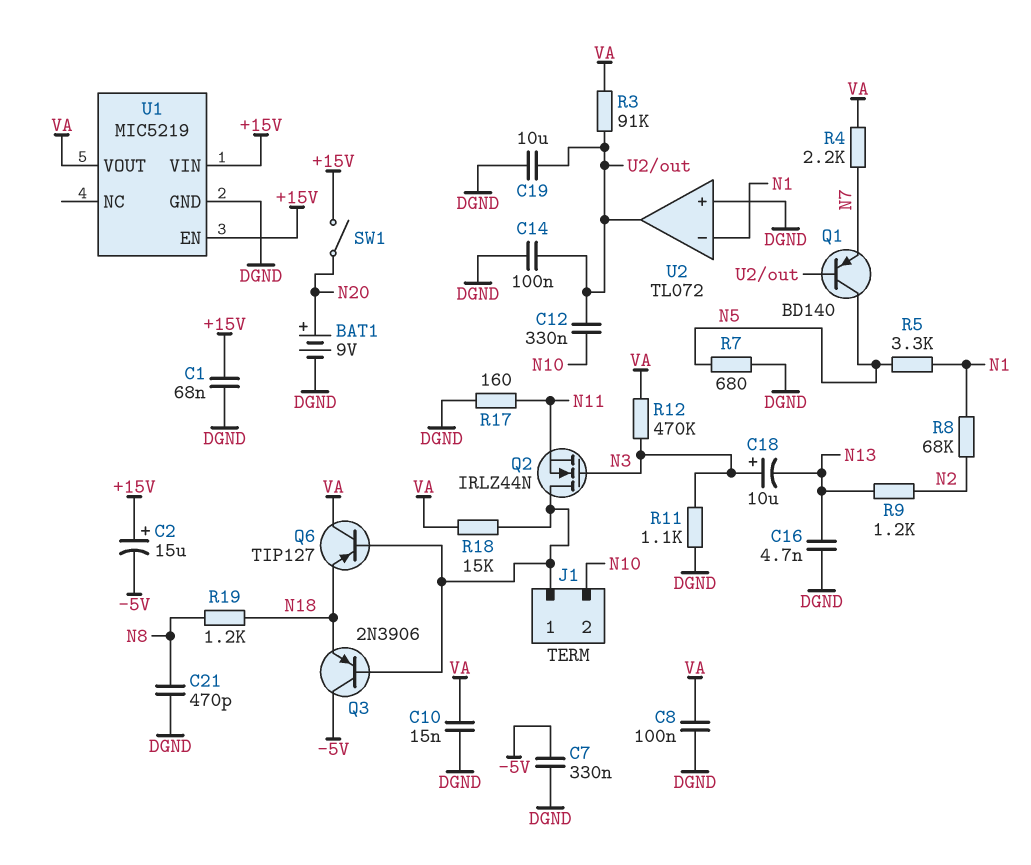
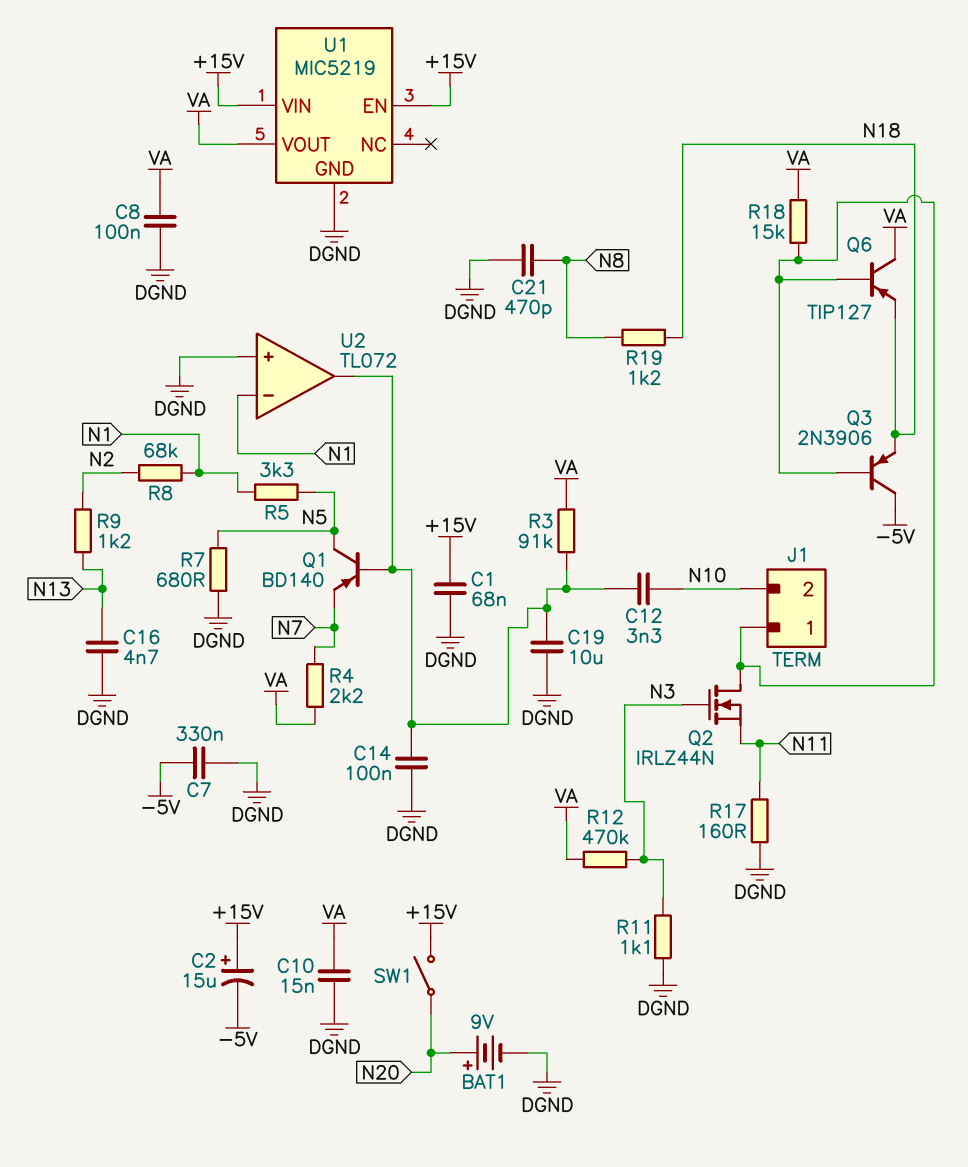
C12: 330nF (N10, U2/out) -> 3.3nF (N10, U2/out)
C18: 10uF (plus N3, minus N13) -> none

